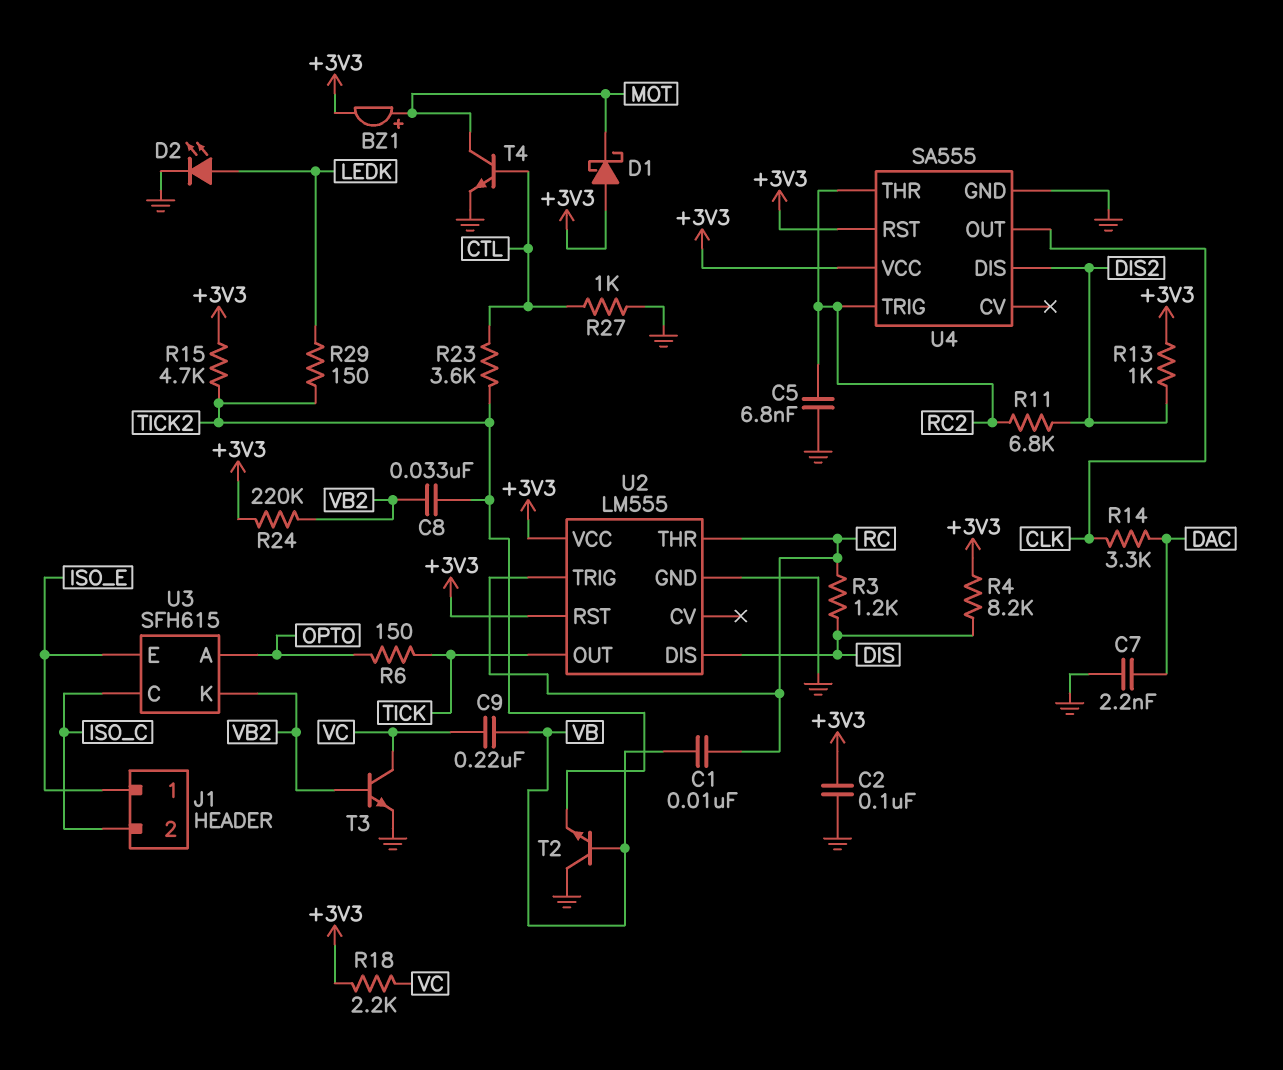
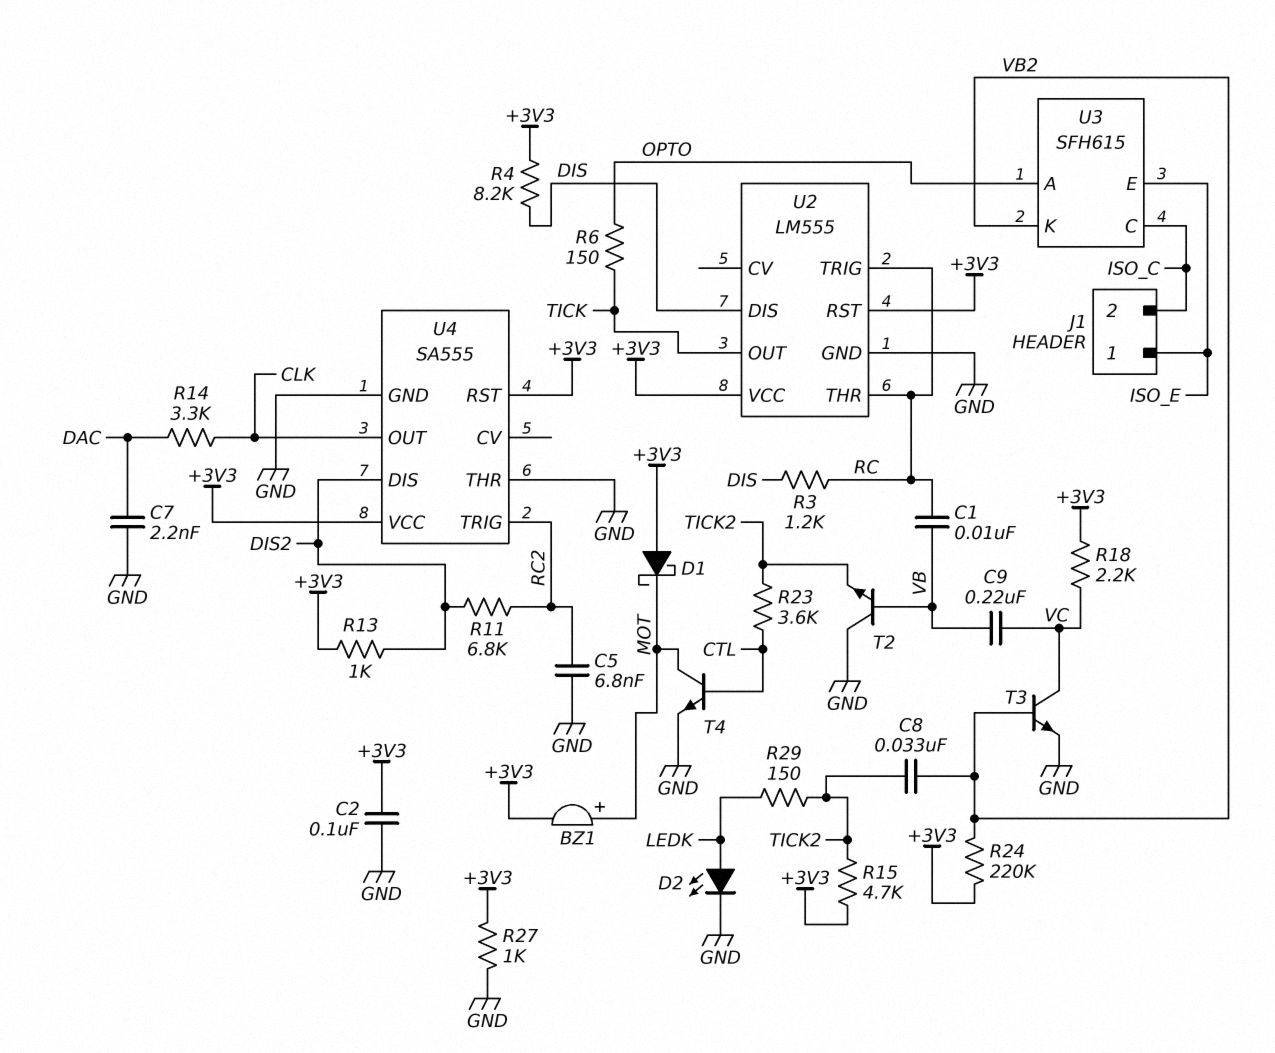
R27: 1k (CTL, GND) -> 1k (+3V3, GND)
U4 pin THR: RC2 -> GND

